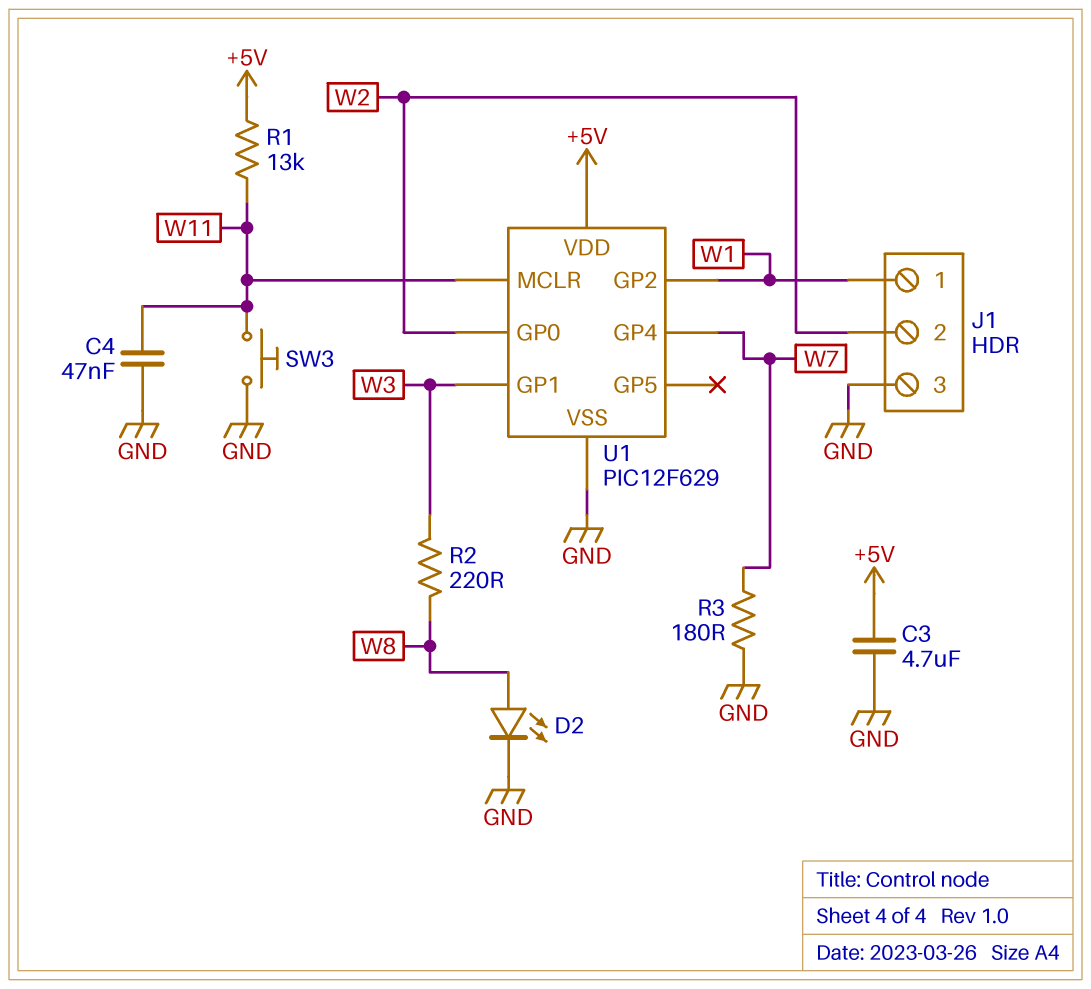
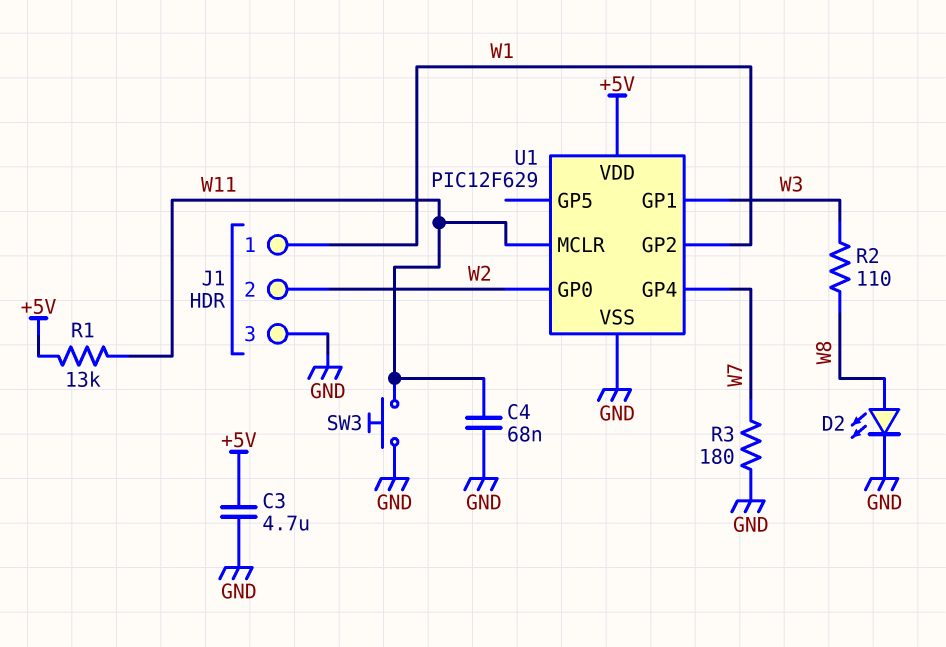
C4: 47nF (GND, W11) -> 68nF (GND, W11)
R2: 220 (W3, W8) -> 110 (W3, W8)

